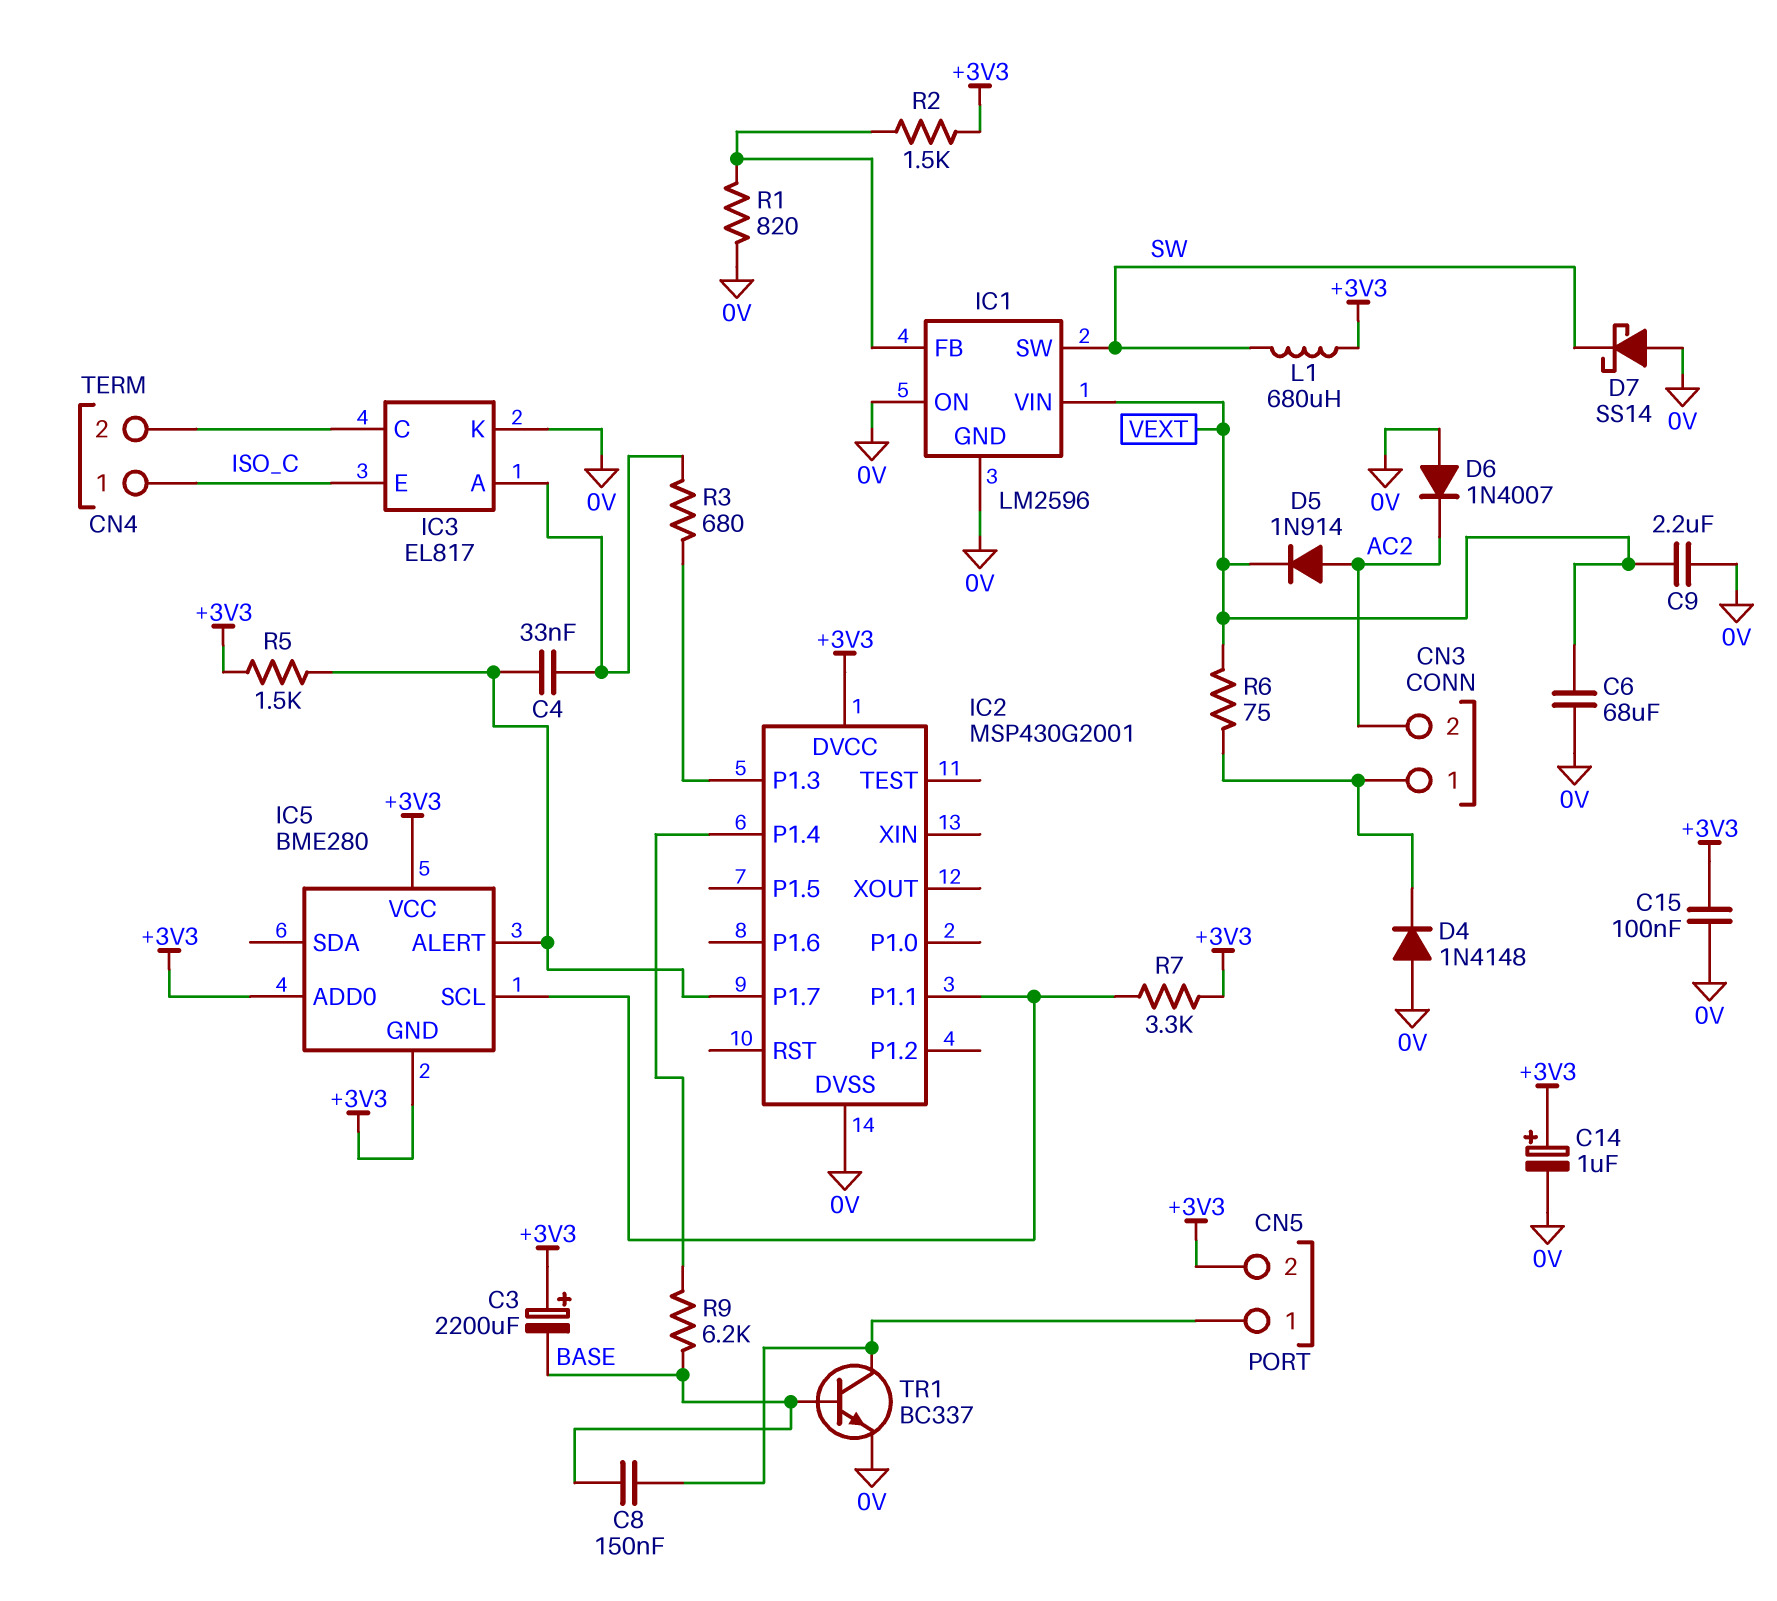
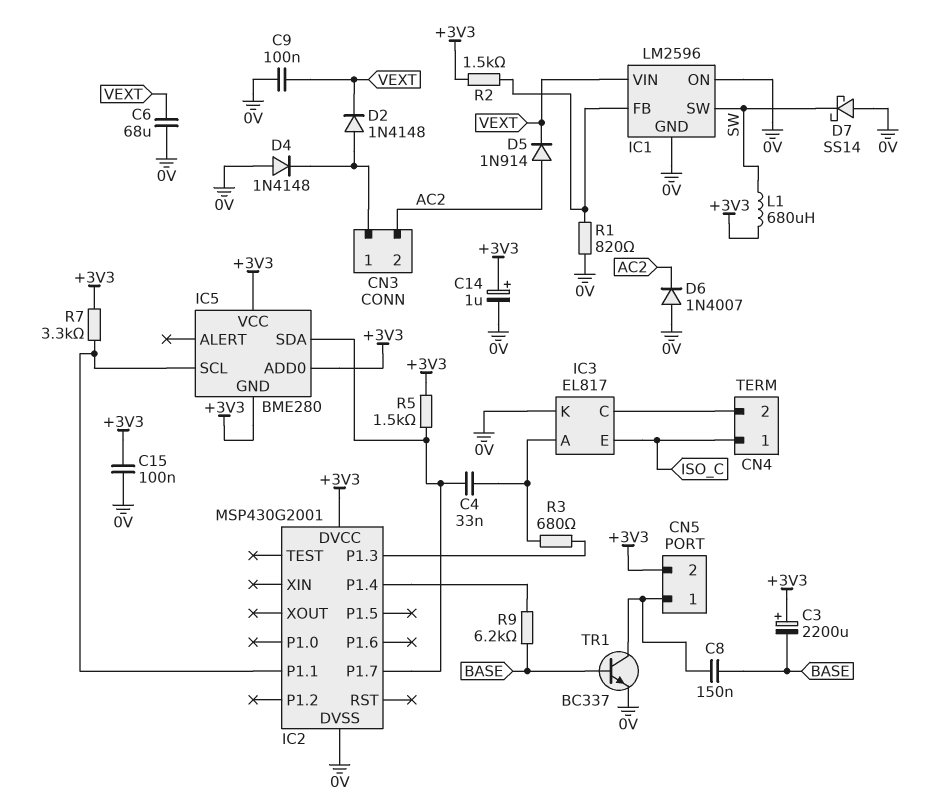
C9: 2.2uF (0V, VEXT) -> 100nF (0V, VEXT)
D2: none -> diode 1N4148 (A CN3/1, K VEXT)
IC5 pin ALERT: IC2/P1.7 -> none
IC5 pin SDA: none -> IC2/P1.7
R6: 75 (CN3/1, VEXT) -> none

